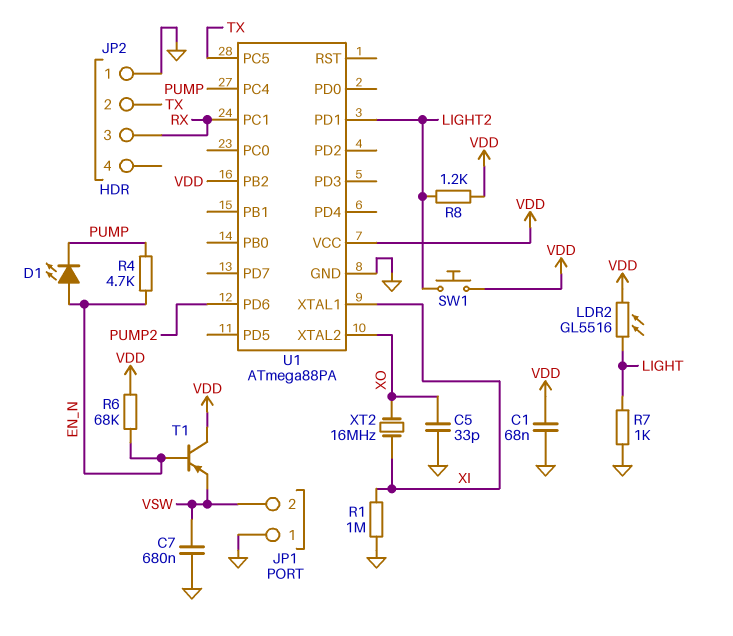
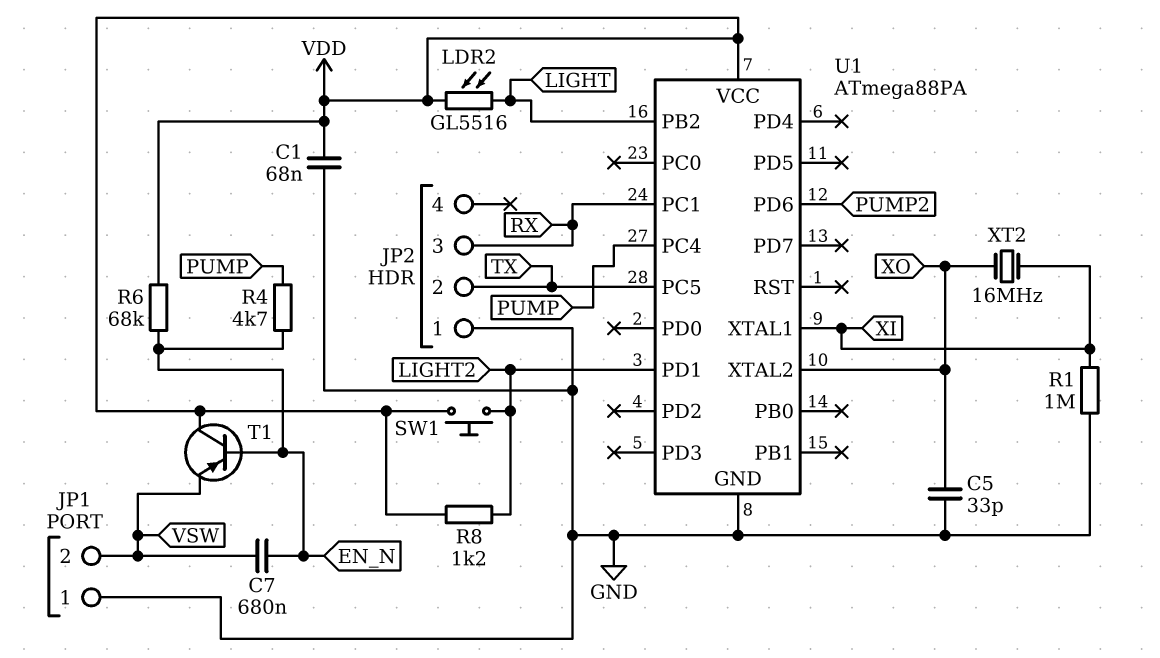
C7: 680nF (GND, VSW) -> 680nF (EN_N, VSW)
D1: LED (A EN_N, K PUMP) -> none
R7: 1k (GND, LIGHT) -> none
U1 pin PB2: VDD -> LIGHT

